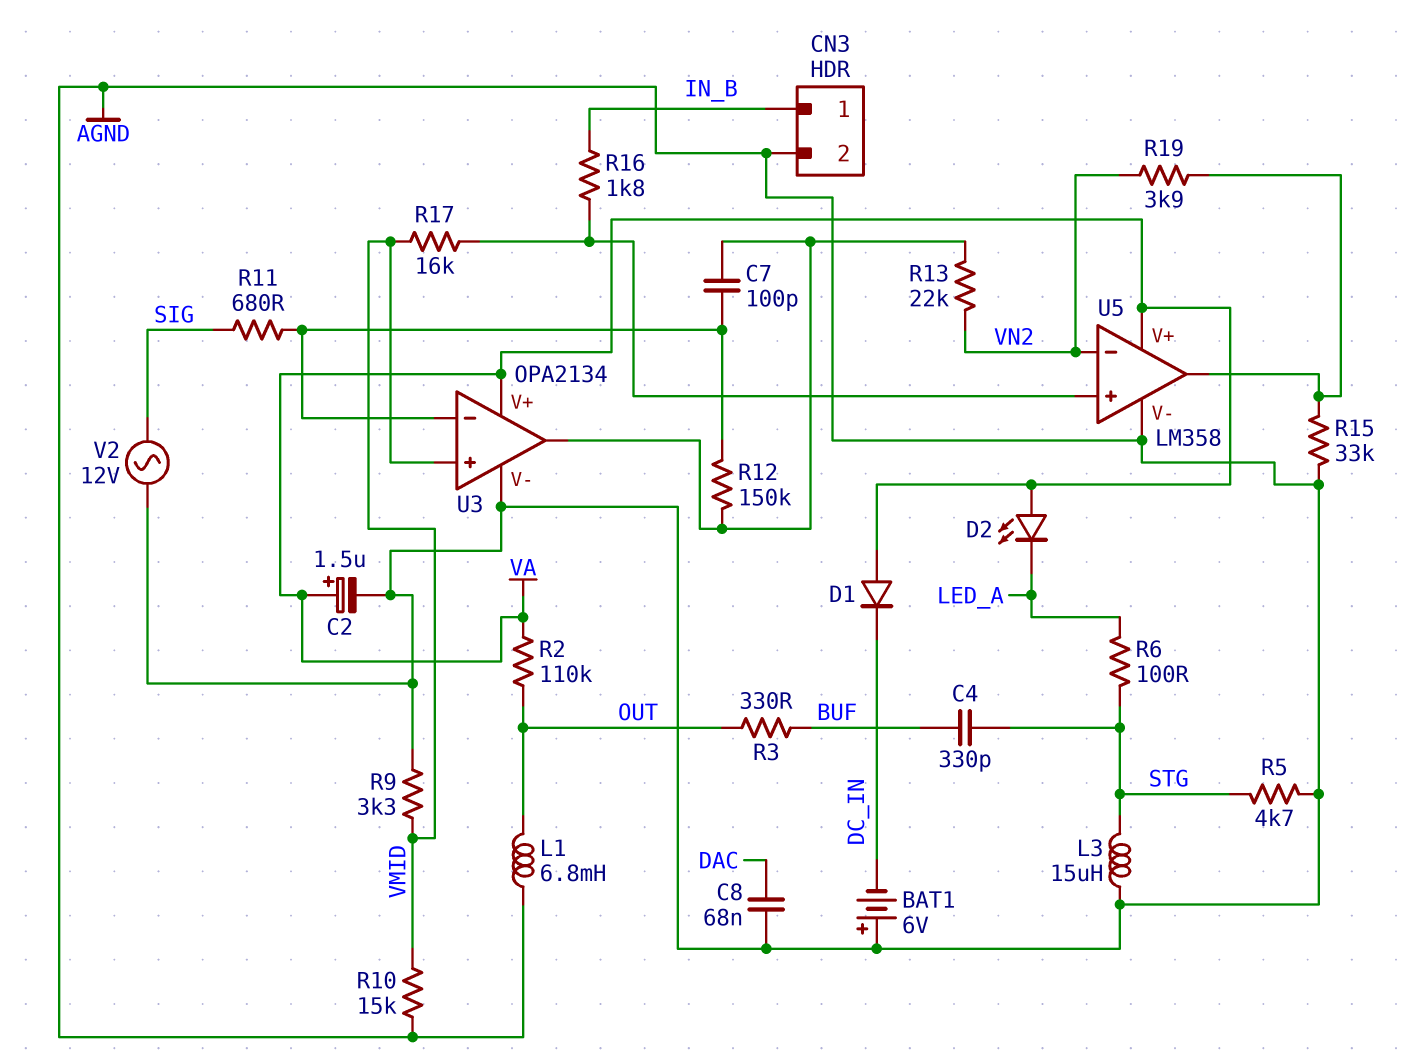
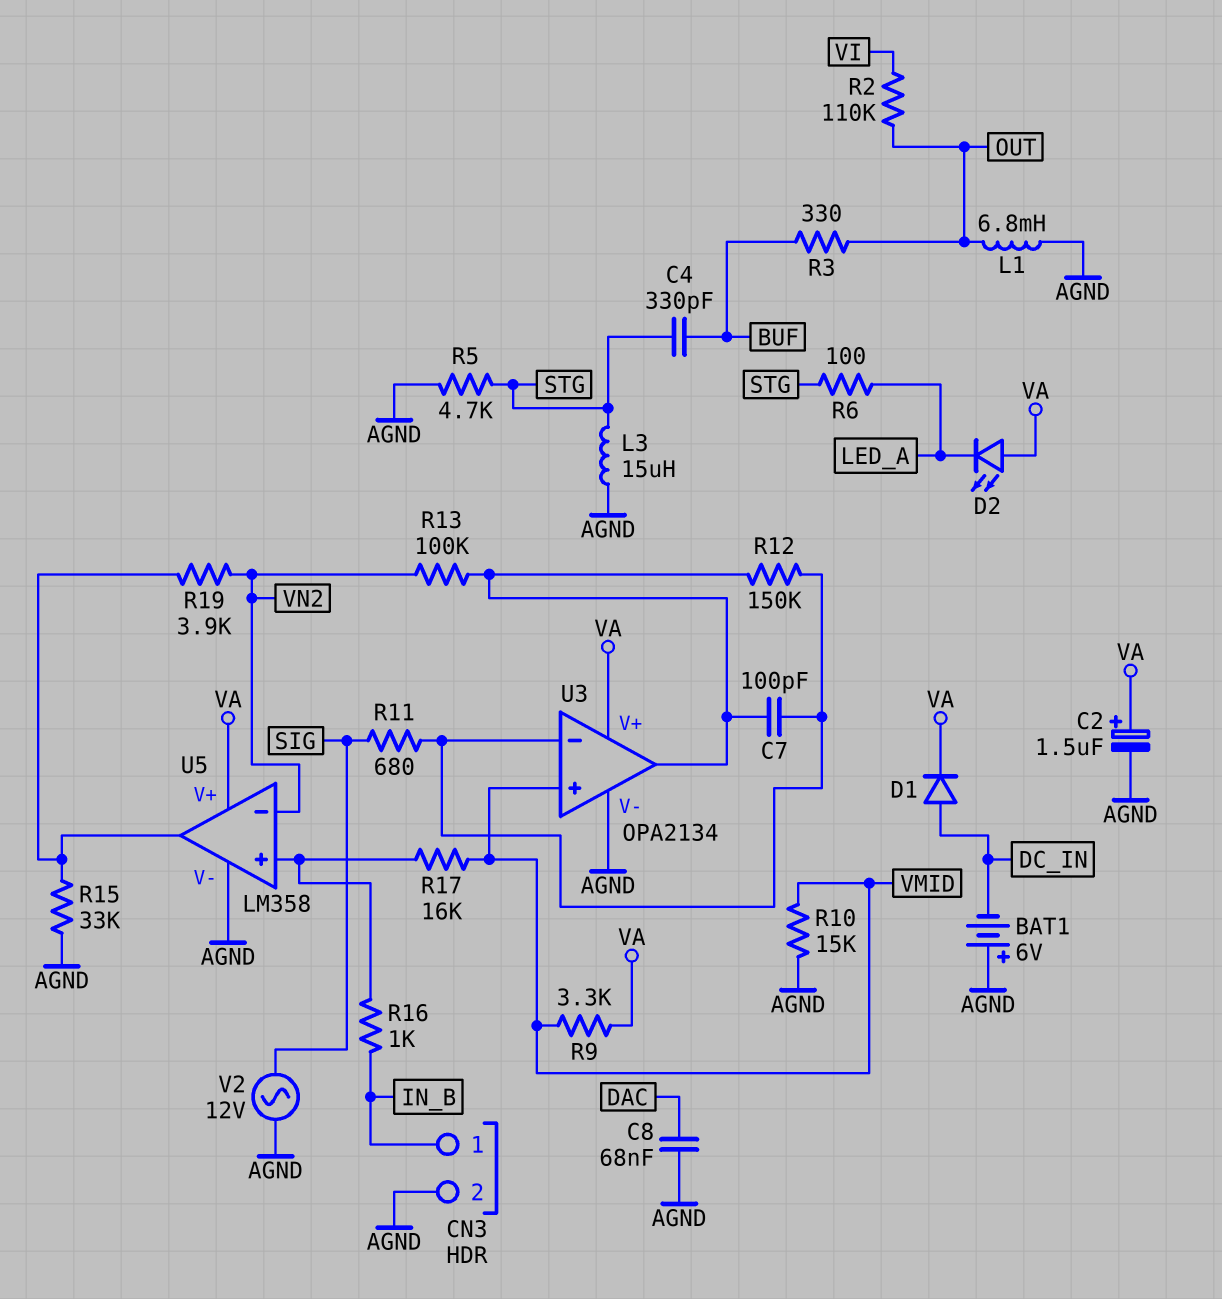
D1: diode (A VA, K DC_IN) -> diode (A DC_IN, K VA)
R2: 110k (OUT, VA) -> 110k (OUT, VI)
R9: 3.3k (AGND, VMID) -> 3.3k (VA, VMID)
R13: 22k (U3/out, VN2) -> 100k (U3/out, VN2)
R16: 1.8k (IN_B, U5/in+) -> 1k (IN_B, U5/in+)

